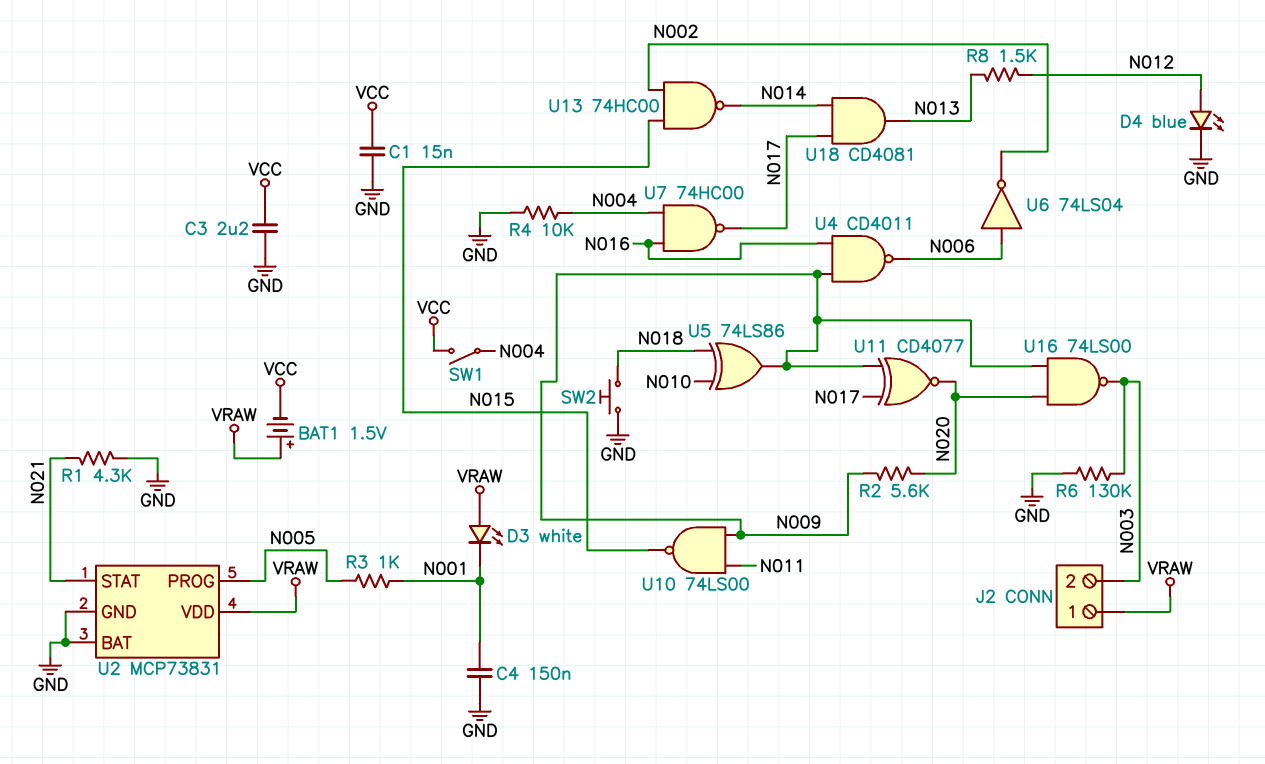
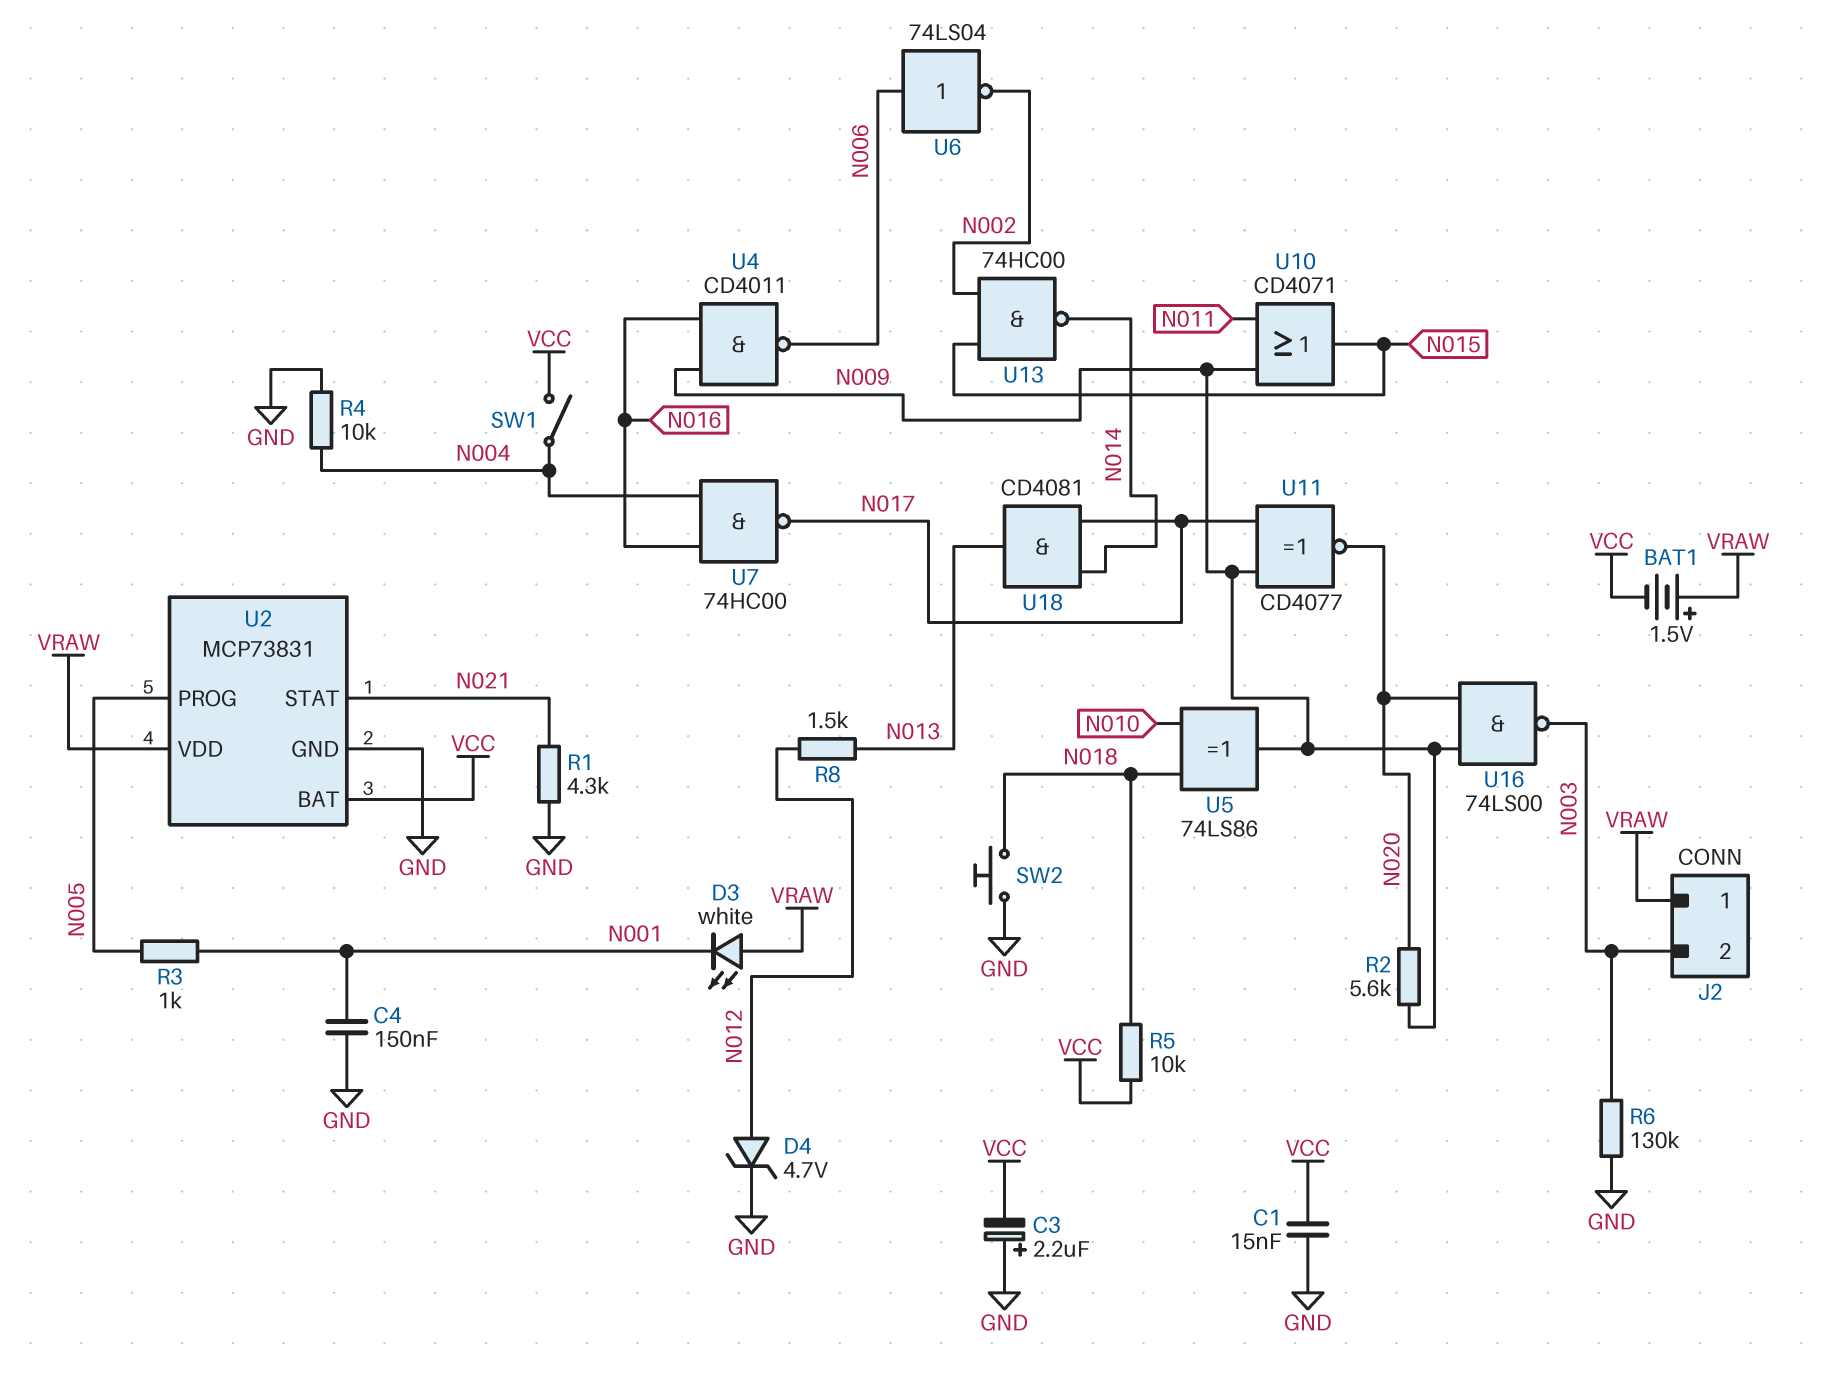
C3: 2.2uF (GND, VCC) -> 2.2uF (plus GND, minus VCC)
D4: LED blue (A N012, K GND) -> zener 4.7V (A N012, K GND)
R5: none -> 10k (N018, VCC)
U2 pin BAT: GND -> VCC
U10: NAND 74LS00 (in N009, in N011, out N015) -> OR CD4071 (in N009, in N011, out N015)

